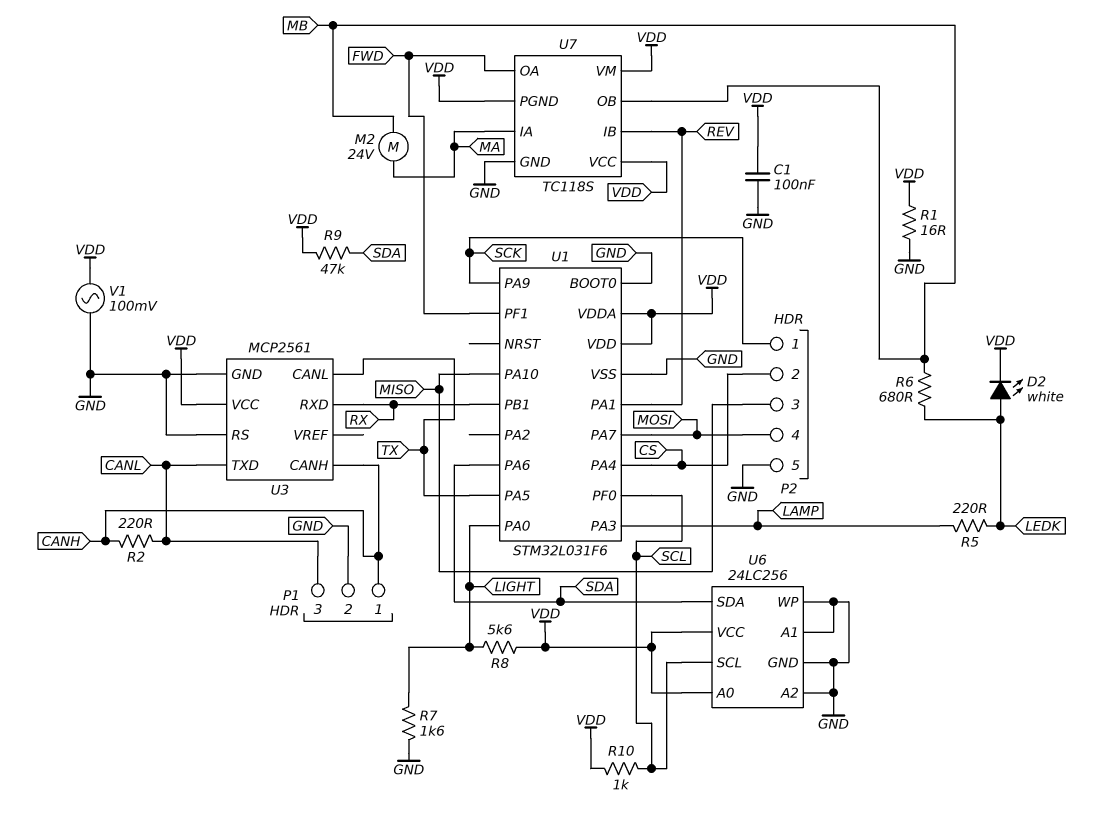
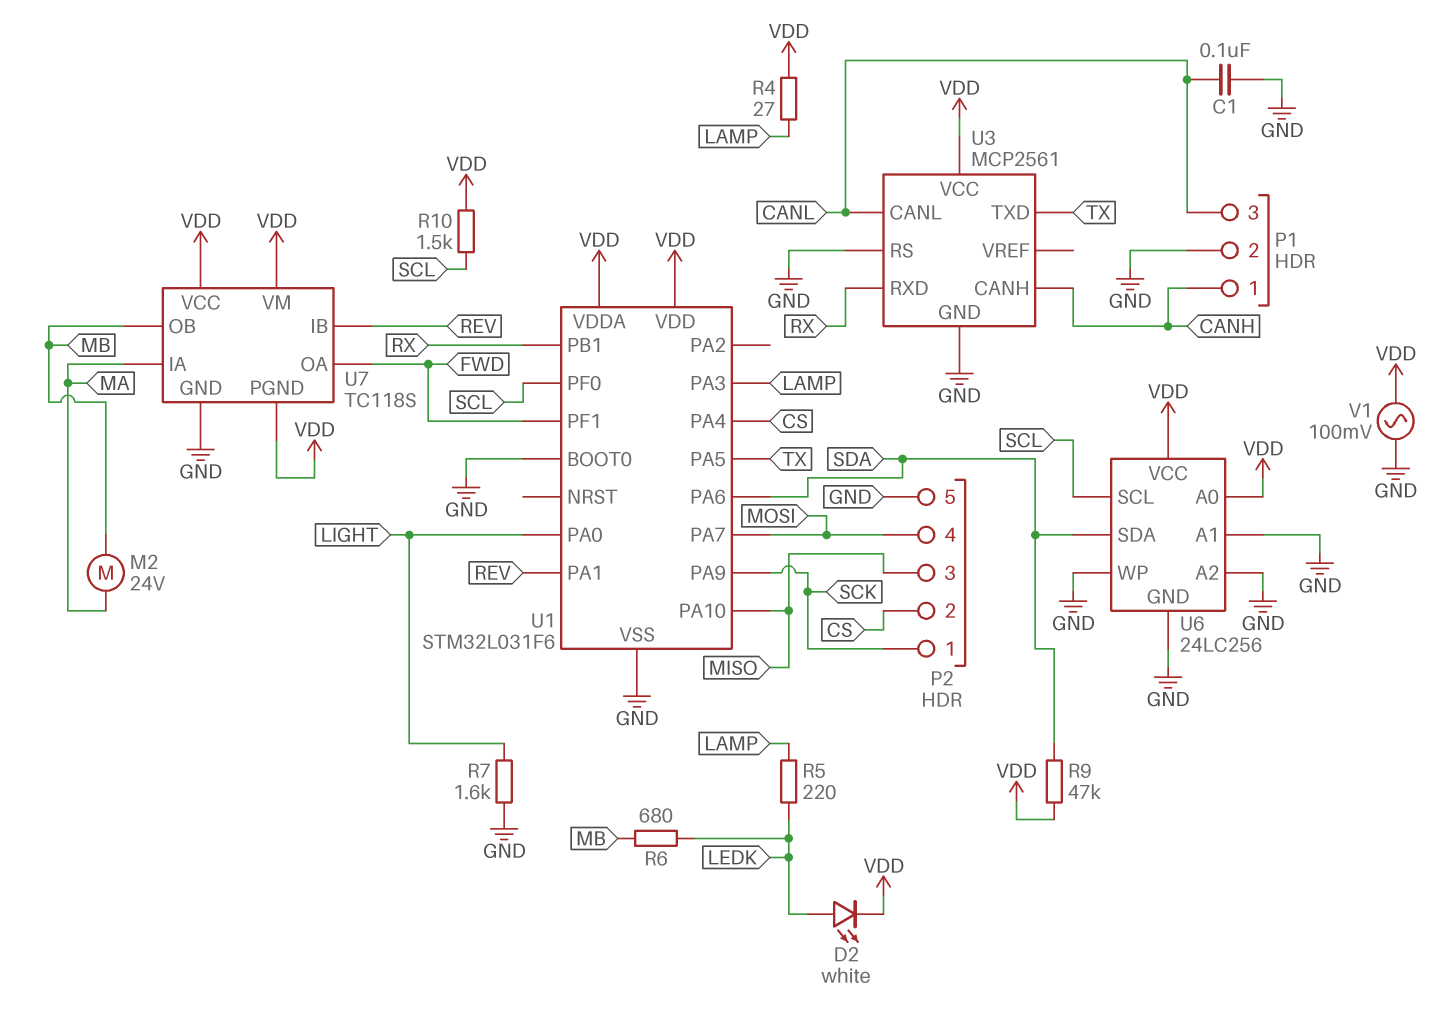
C1: 100nF (GND, VDD) -> 100nF (CANL, GND)
R1: 16 (GND, VDD) -> none
R2: 220 (CANH, CANL) -> none
R4: none -> 27 (LAMP, VDD)
R8: 5.6k (LIGHT, VDD) -> none
R10: 1k (SCL, VDD) -> 1.5k (SCL, VDD)
U3 pin CANL: TX -> CANL
U3 pin TXD: CANL -> TX

